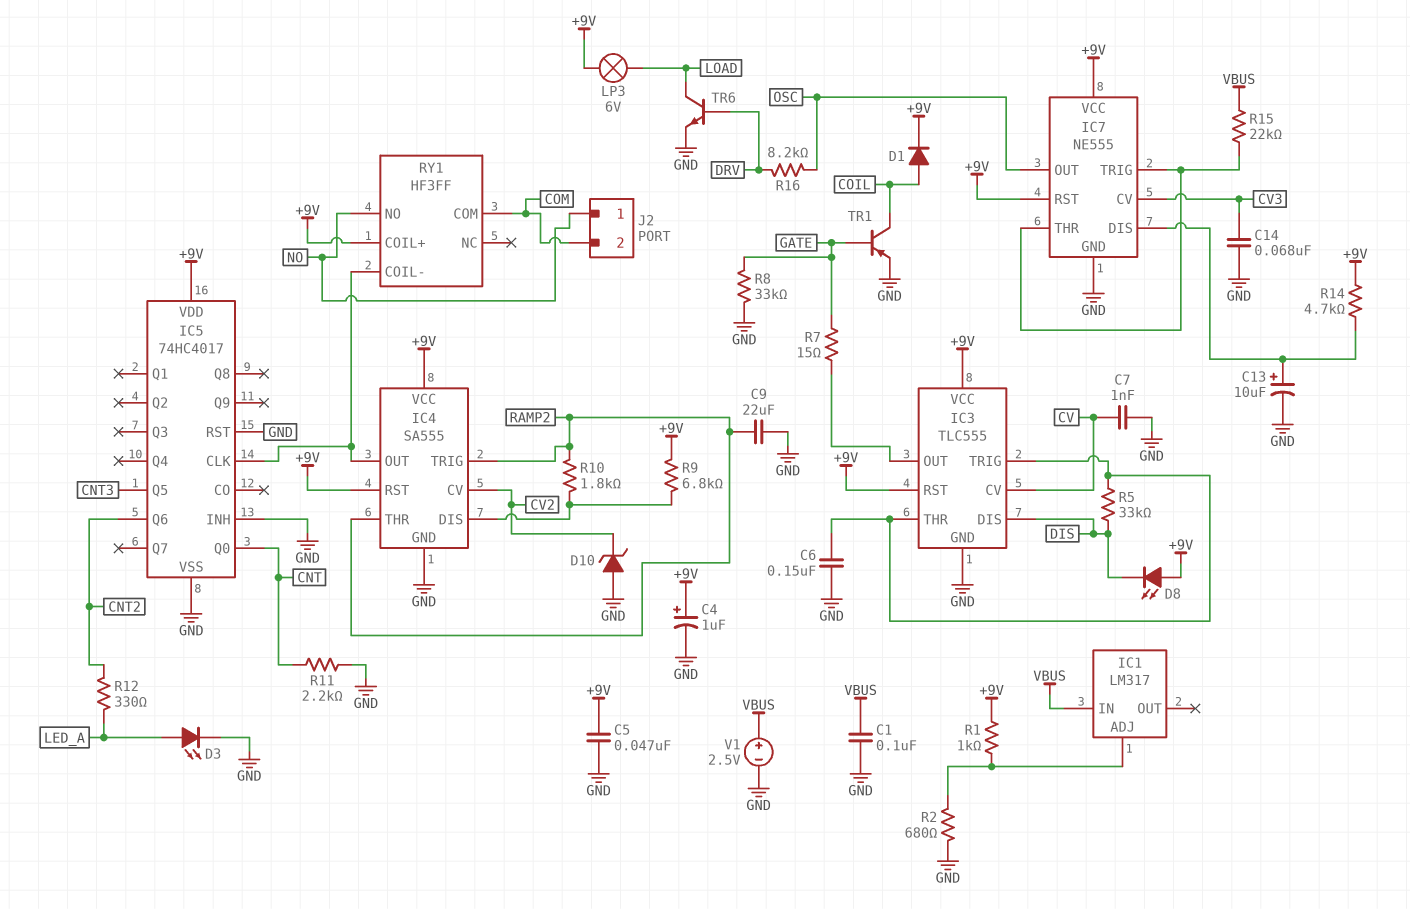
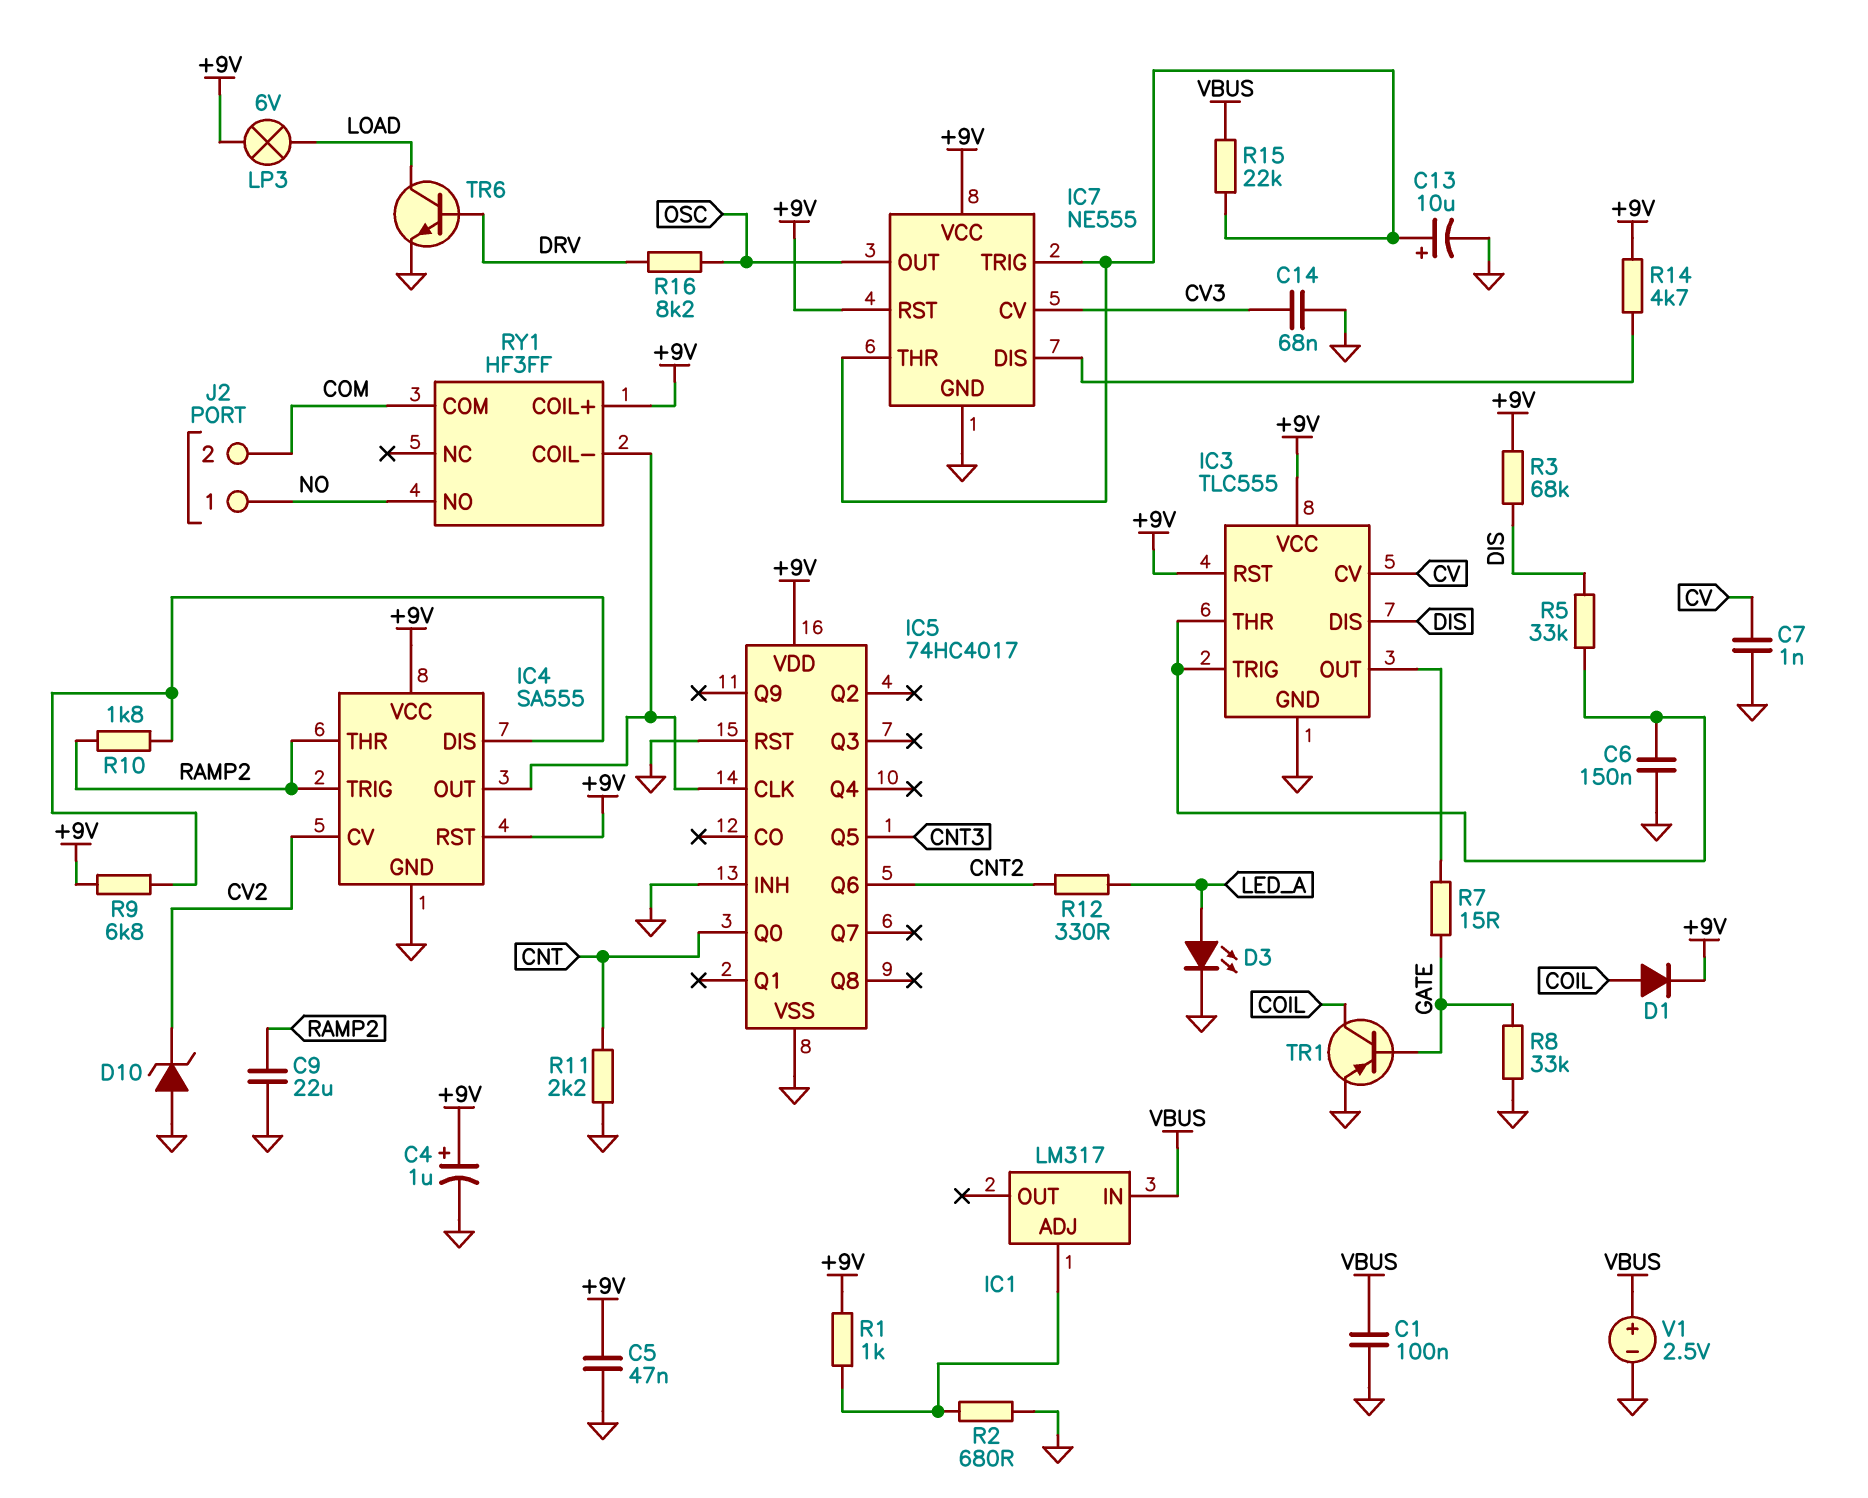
C13: 10uF (plus IC7/DIS, minus GND) -> 10uF (plus IC7/THR, minus GND)
D8: LED (A +9V, K DIS) -> none
R3: none -> 68k (+9V, DIS)

